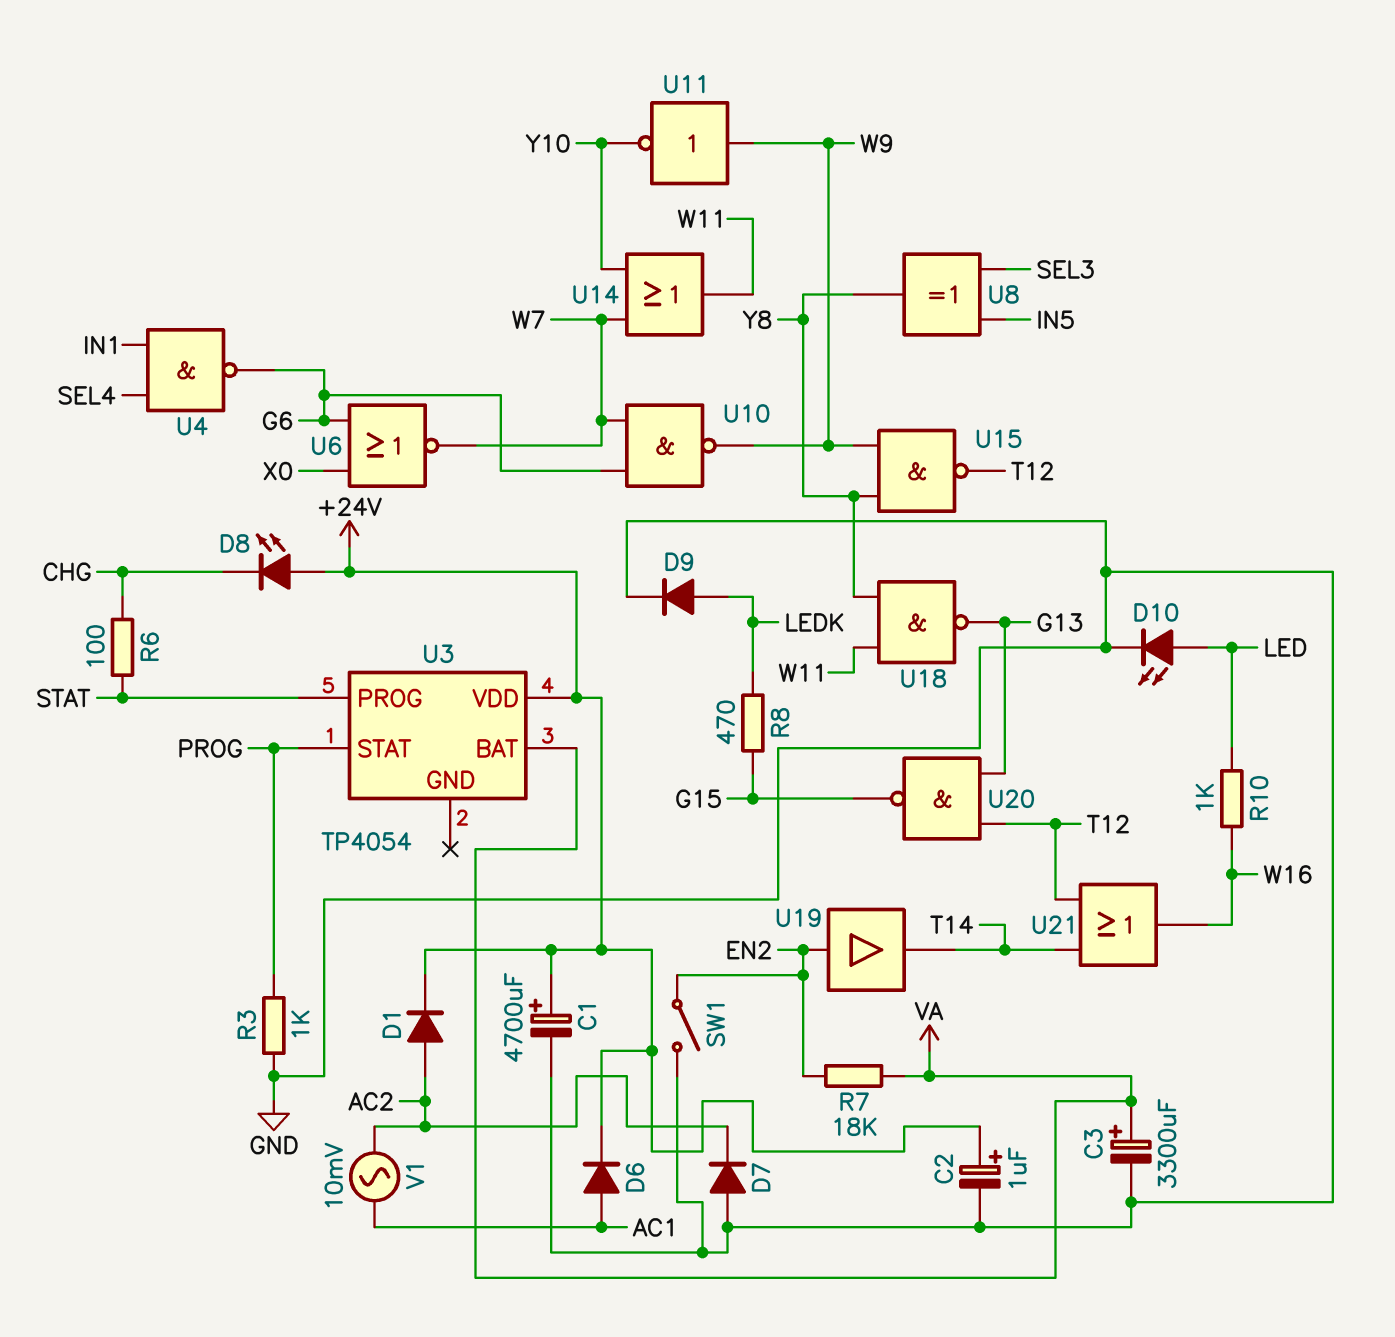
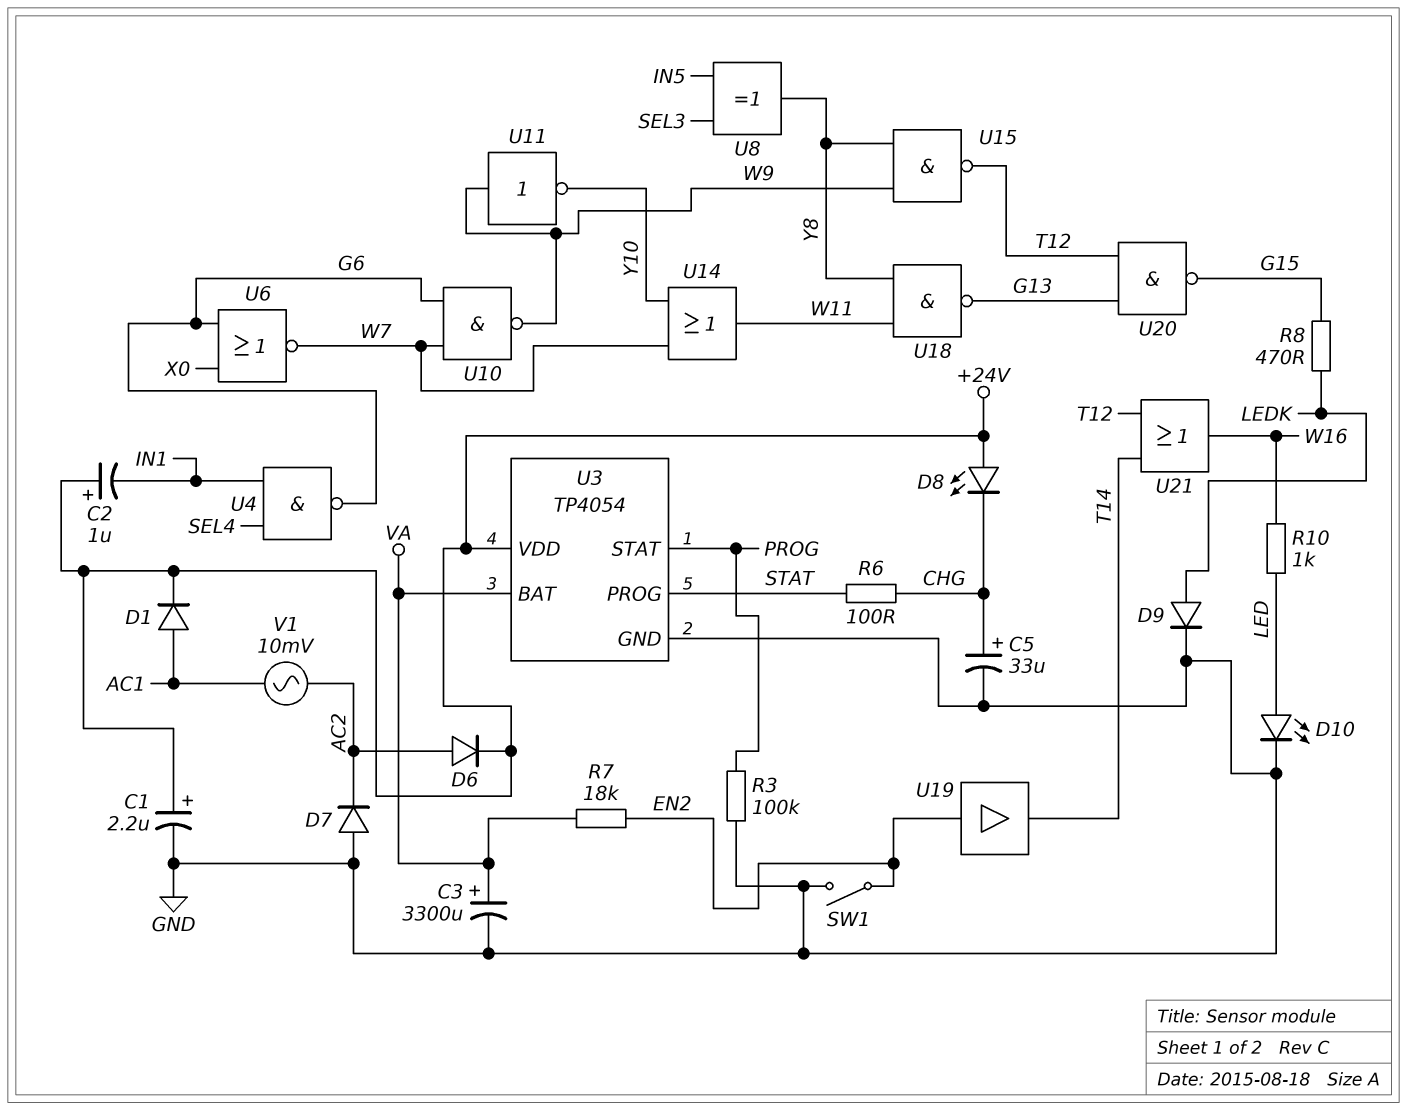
C1: 4700uF (plus +24V, minus GND) -> 2.2uF (plus +24V, minus GND)
C2: 1uF (plus +24V, minus GND) -> 1uF (plus +24V, minus IN1)
C5: none -> 33uF (plus CHG, minus GND)
D1: diode (A AC2, K +24V) -> diode (A AC1, K +24V)
D6: diode (A AC1, K +24V) -> diode (A AC2, K +24V)
R3: 1k (GND, PROG) -> 100k (GND, PROG)
U3 pin GND: none -> GND

